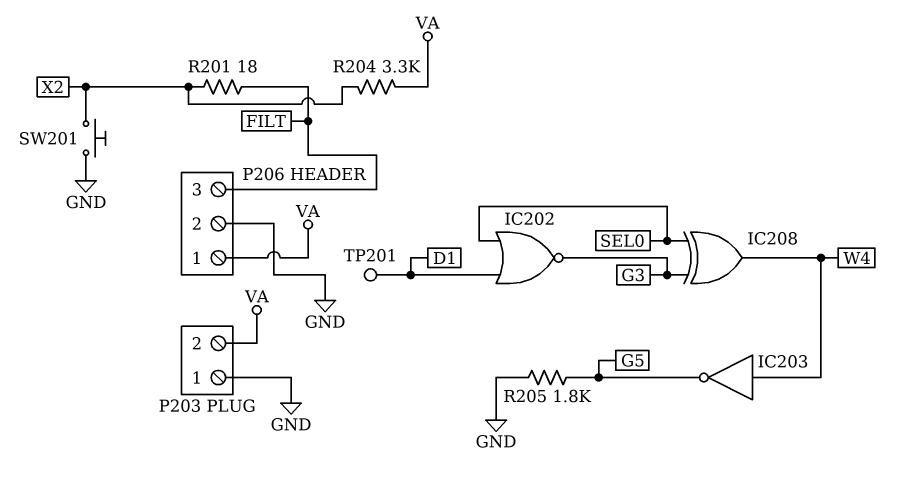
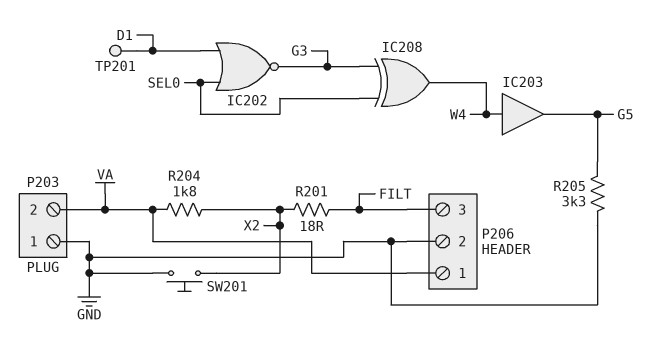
IC203: NOT (in W4, out G5) -> buffer (in W4, out G5)
R204: 3.3k (VA, X2) -> 1.8k (VA, X2)
R205: 1.8k (G5, GND) -> 3.3k (G5, GND)

